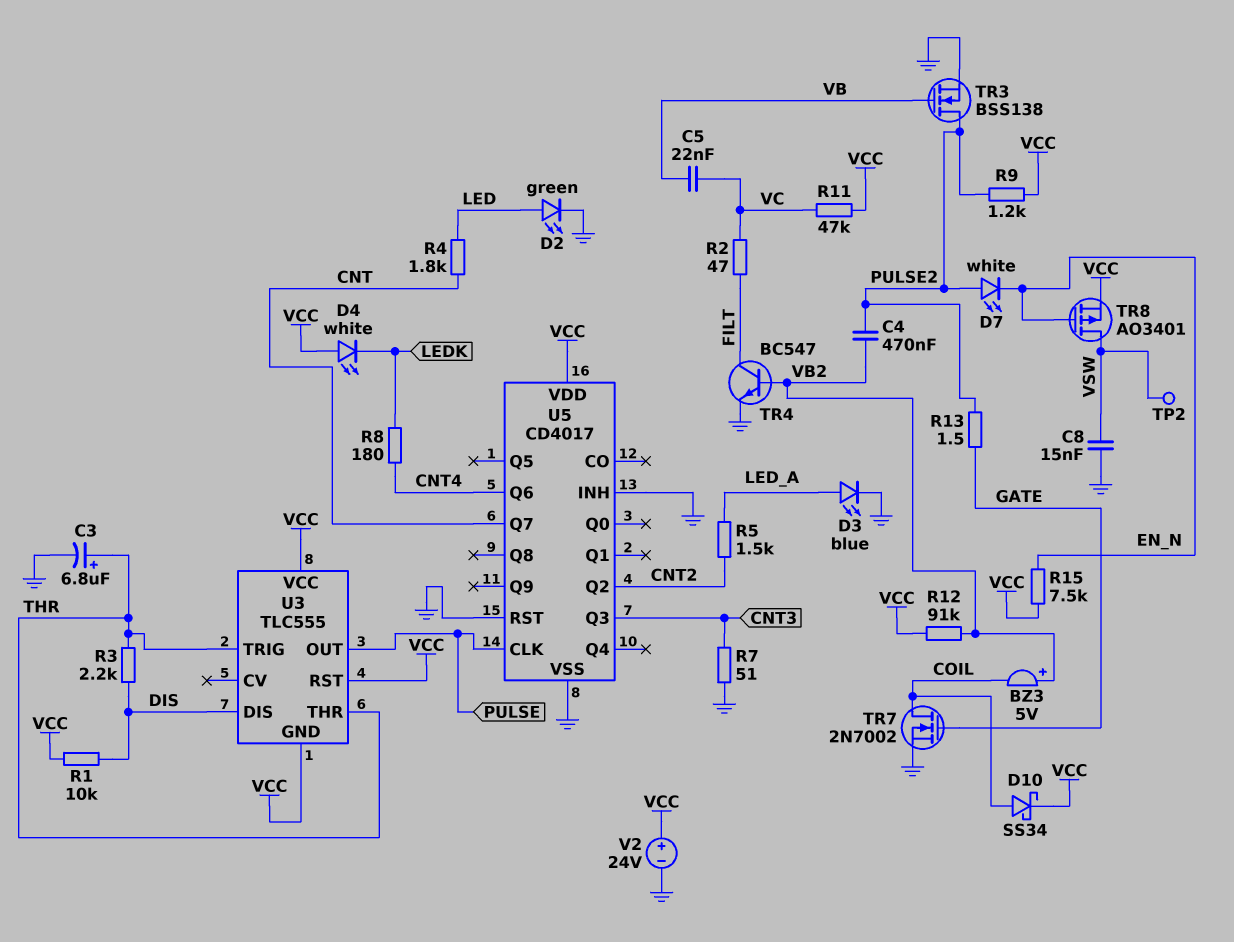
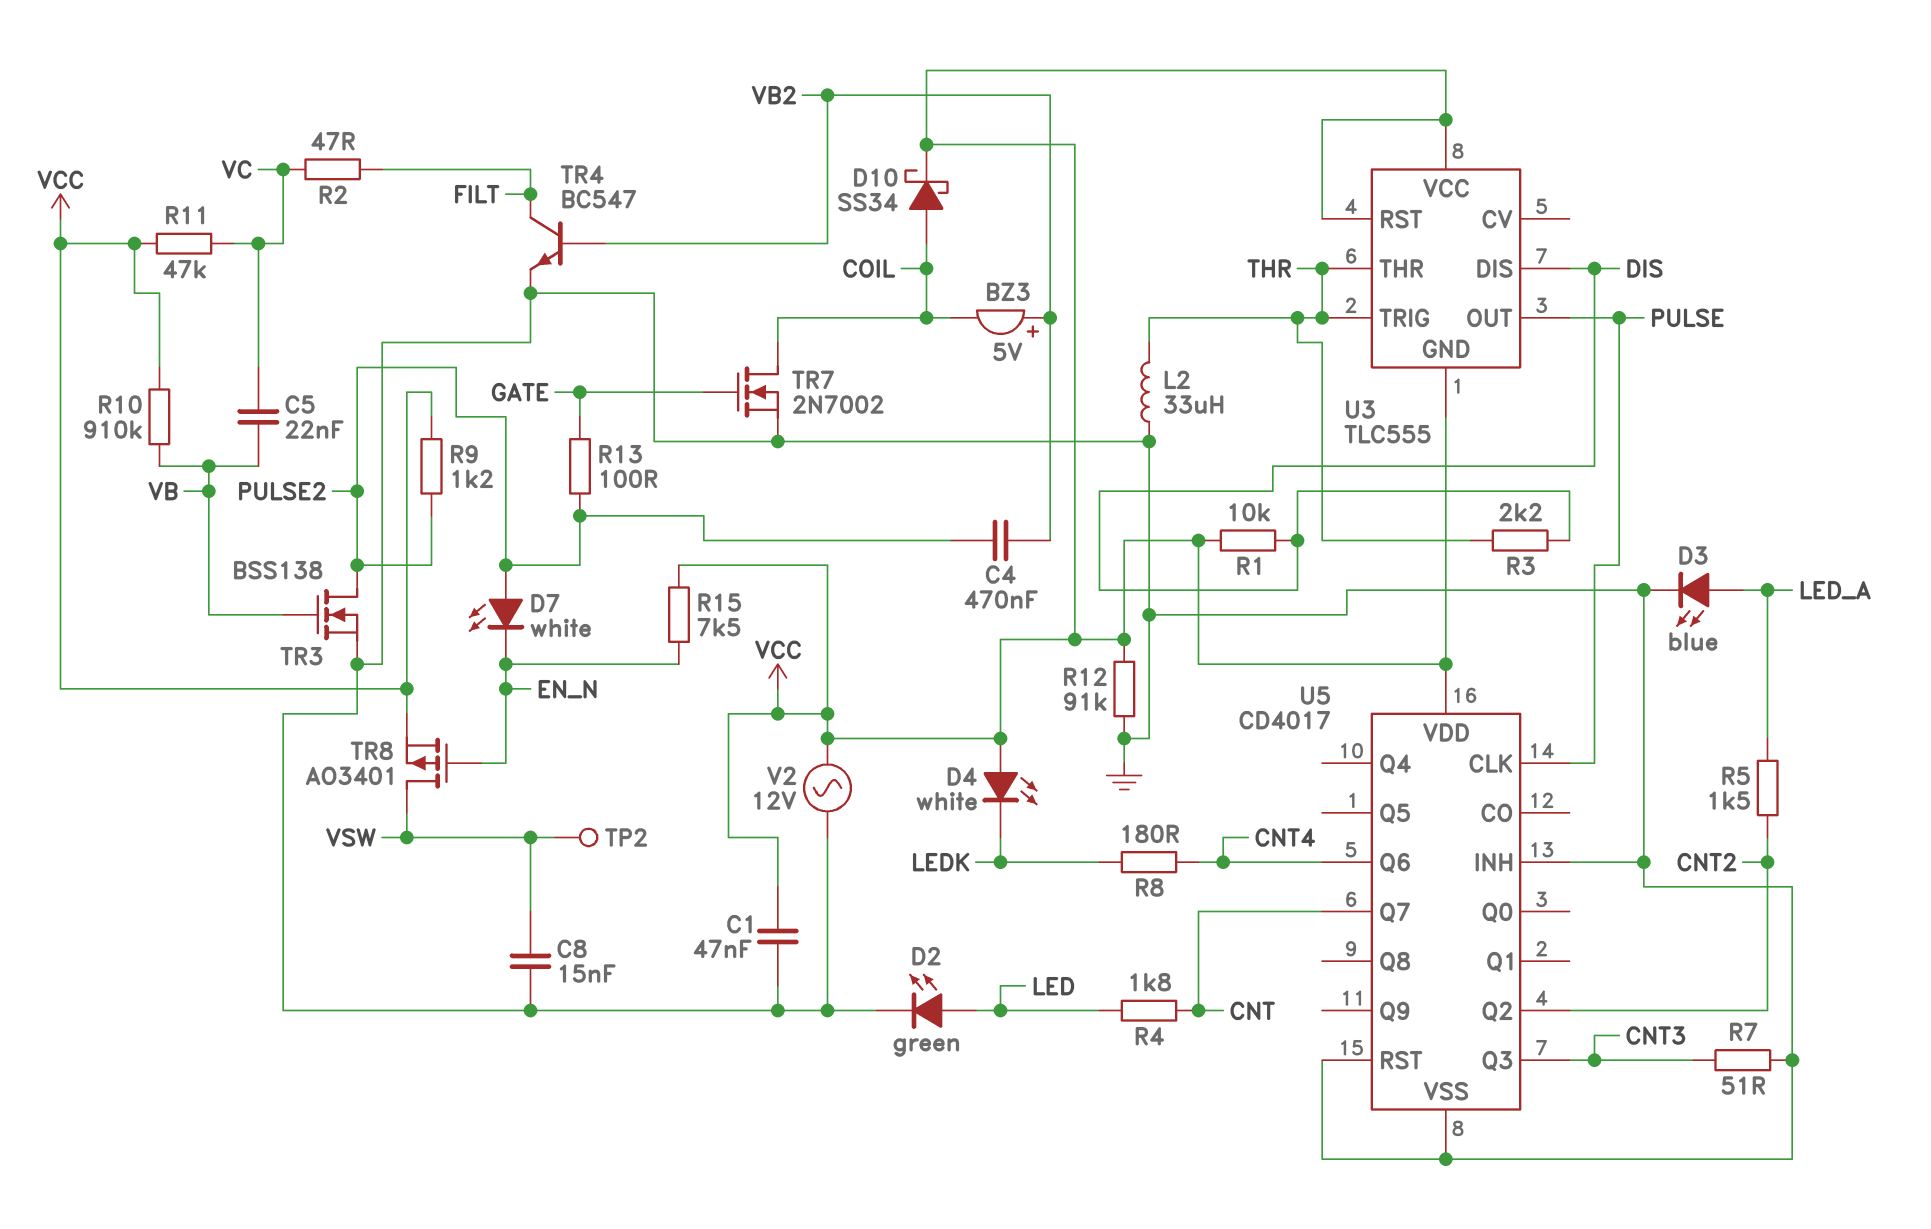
C1: none -> 47nF (GND, VCC)
C3: 6.8uF (plus THR, minus GND) -> none
L2: none -> 33uH (GND, THR)
R10: none -> 910k (VB, VCC)
R12: 91k (VB2, VCC) -> 91k (GND, VCC)
R13: 1.5 (GATE, PULSE2) -> 100 (GATE, PULSE2)
V2: 24V (plus VCC, minus GND) -> AC 12V (GND, VCC)

